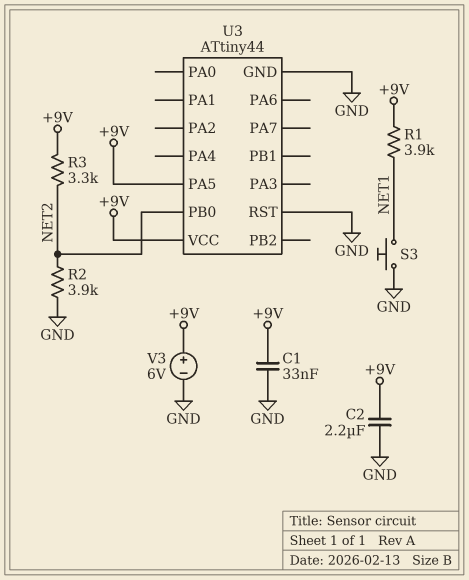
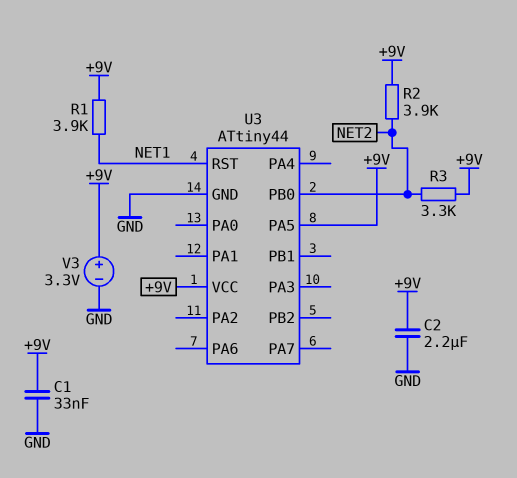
R2: 3.9k (GND, NET2) -> 3.9k (+9V, NET2)
S3: button (GND, NET1) -> none
U3 pin RST: GND -> NET1
V3: 6V (plus +9V, minus GND) -> 3.3V (plus +9V, minus GND)

